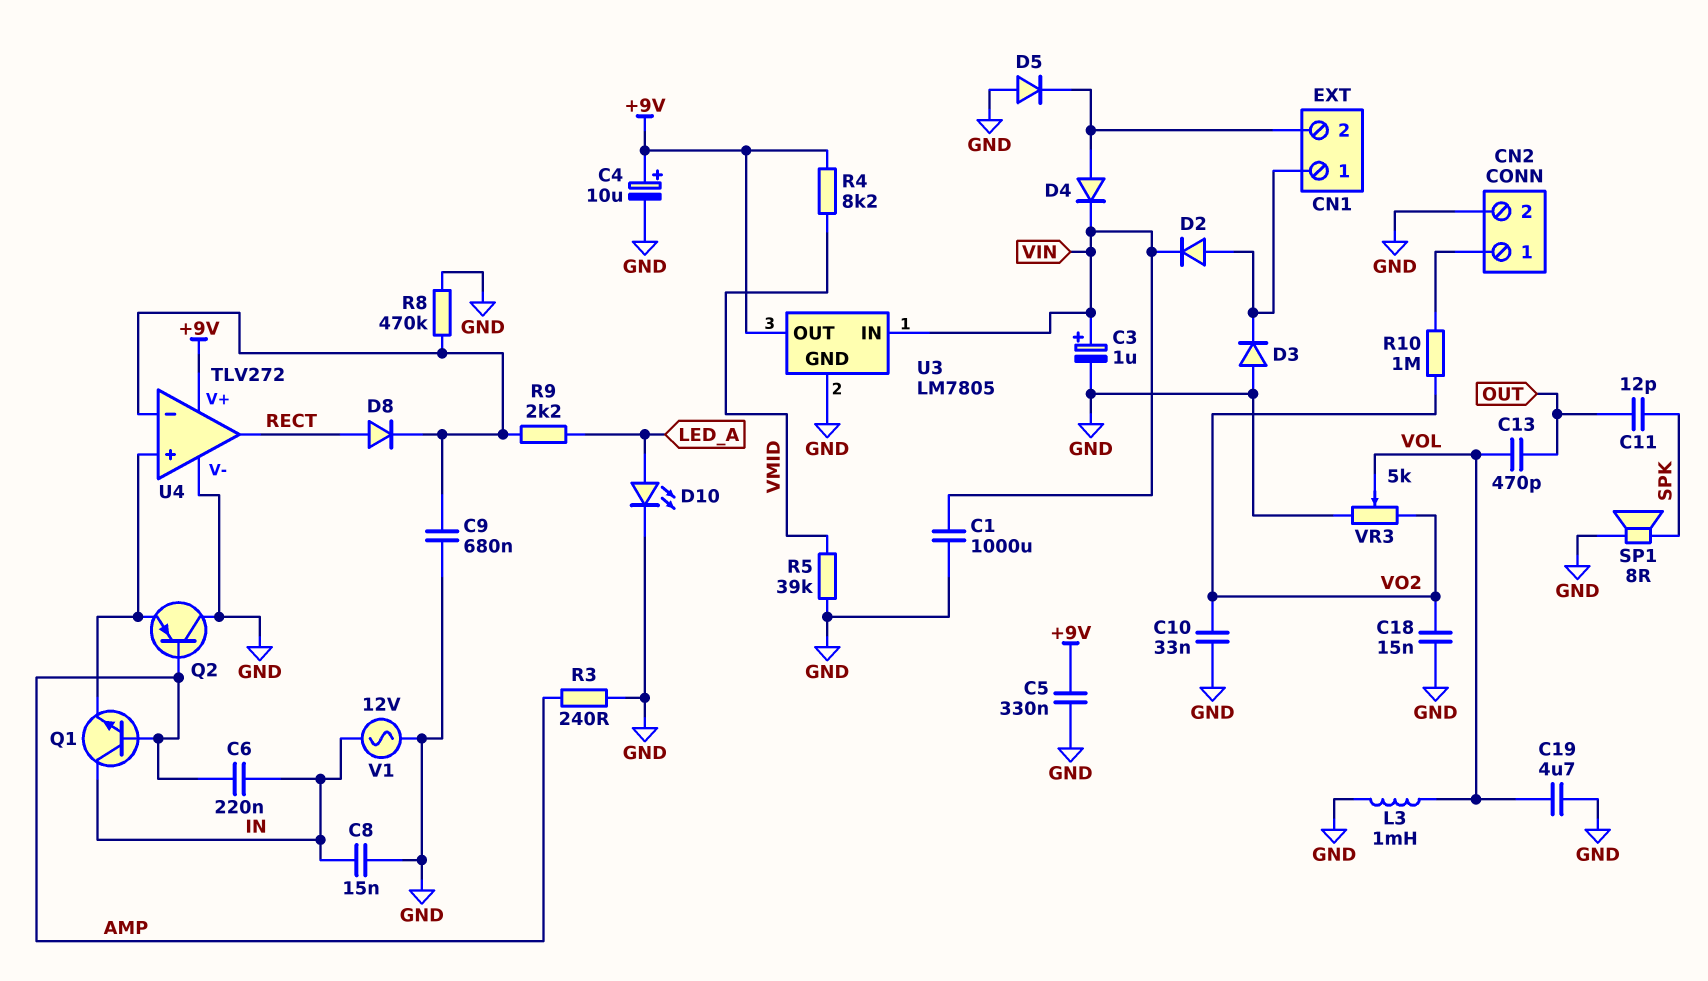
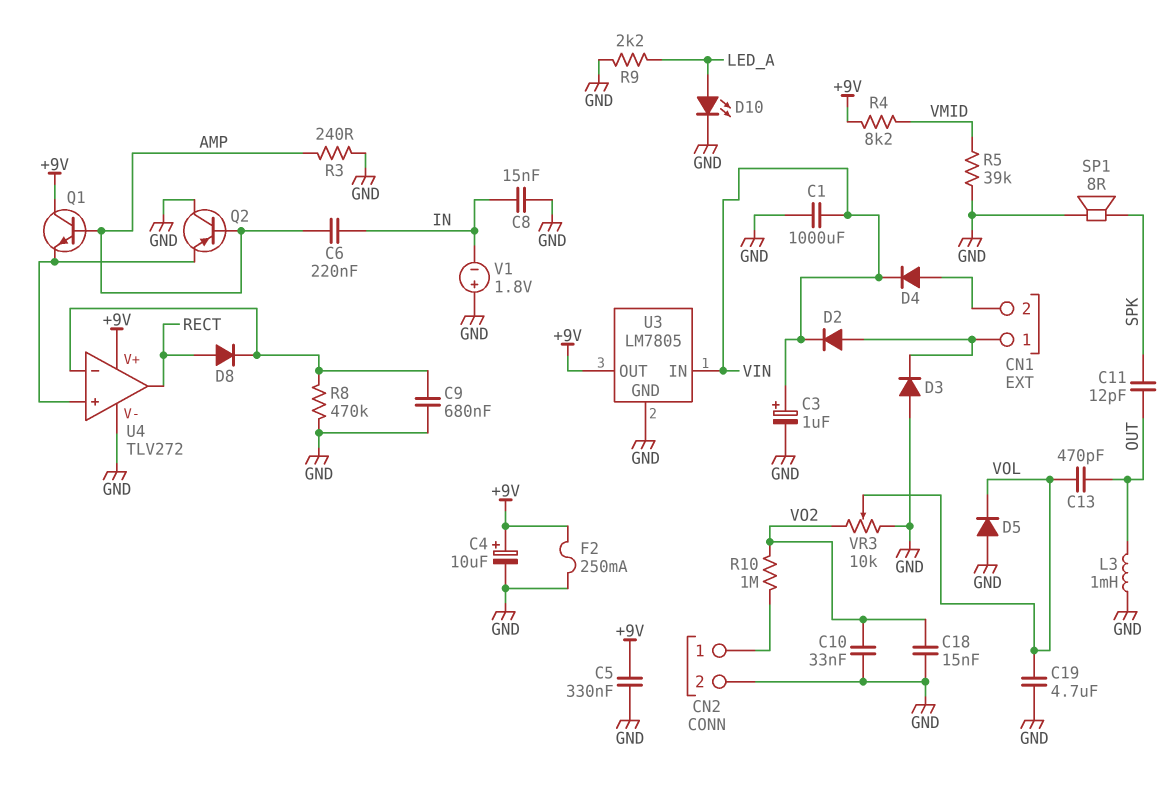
D5: diode (A GND, K CN1/2) -> diode (A GND, K VOL)
F2: none -> 250mA (+9V, GND)
L3: 1mH (GND, VOL) -> 1mH (GND, OUT)
Q1: NPN (B AMP, C IN, E U4/in+) -> NPN (B AMP, C +9V, E U4/in+)
R9: 2.2k (LED_A, U4/in-) -> 2.2k (GND, LED_A)
V1: AC 12V (GND, IN) -> 1.8V (plus GND, minus IN)
VR3: 5k (GND, VO2, wiper VOL) -> 10k (GND, VO2, wiper VOL)

